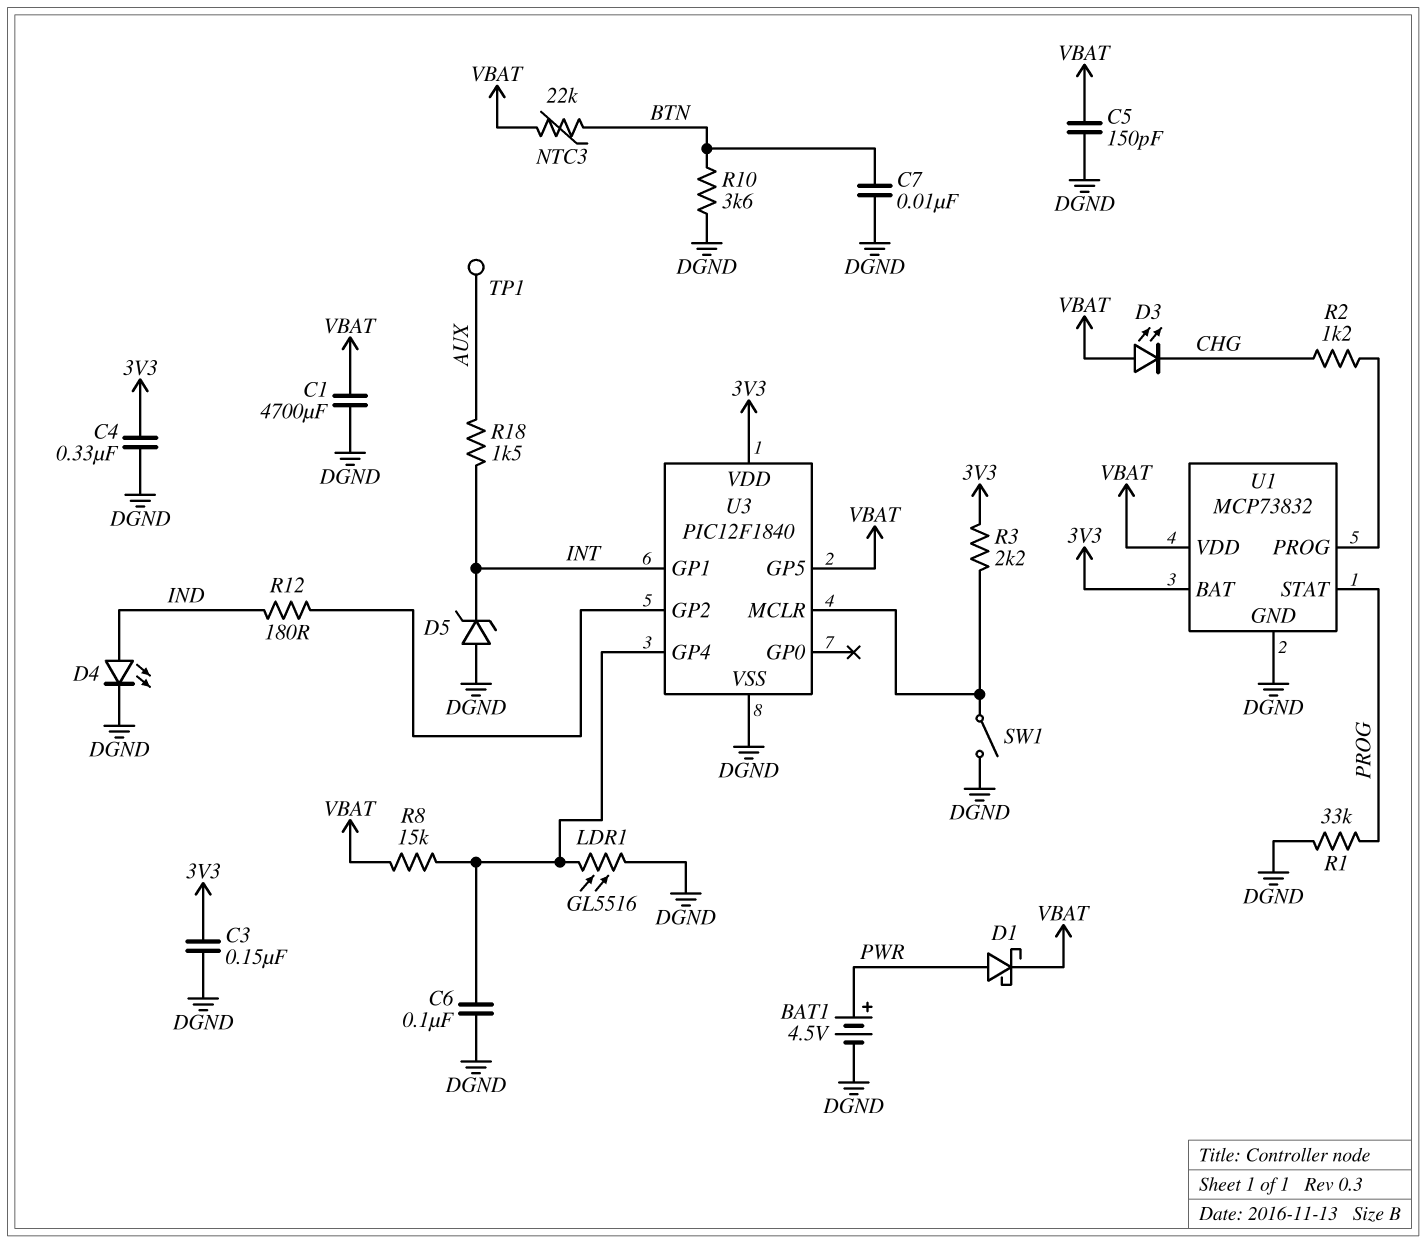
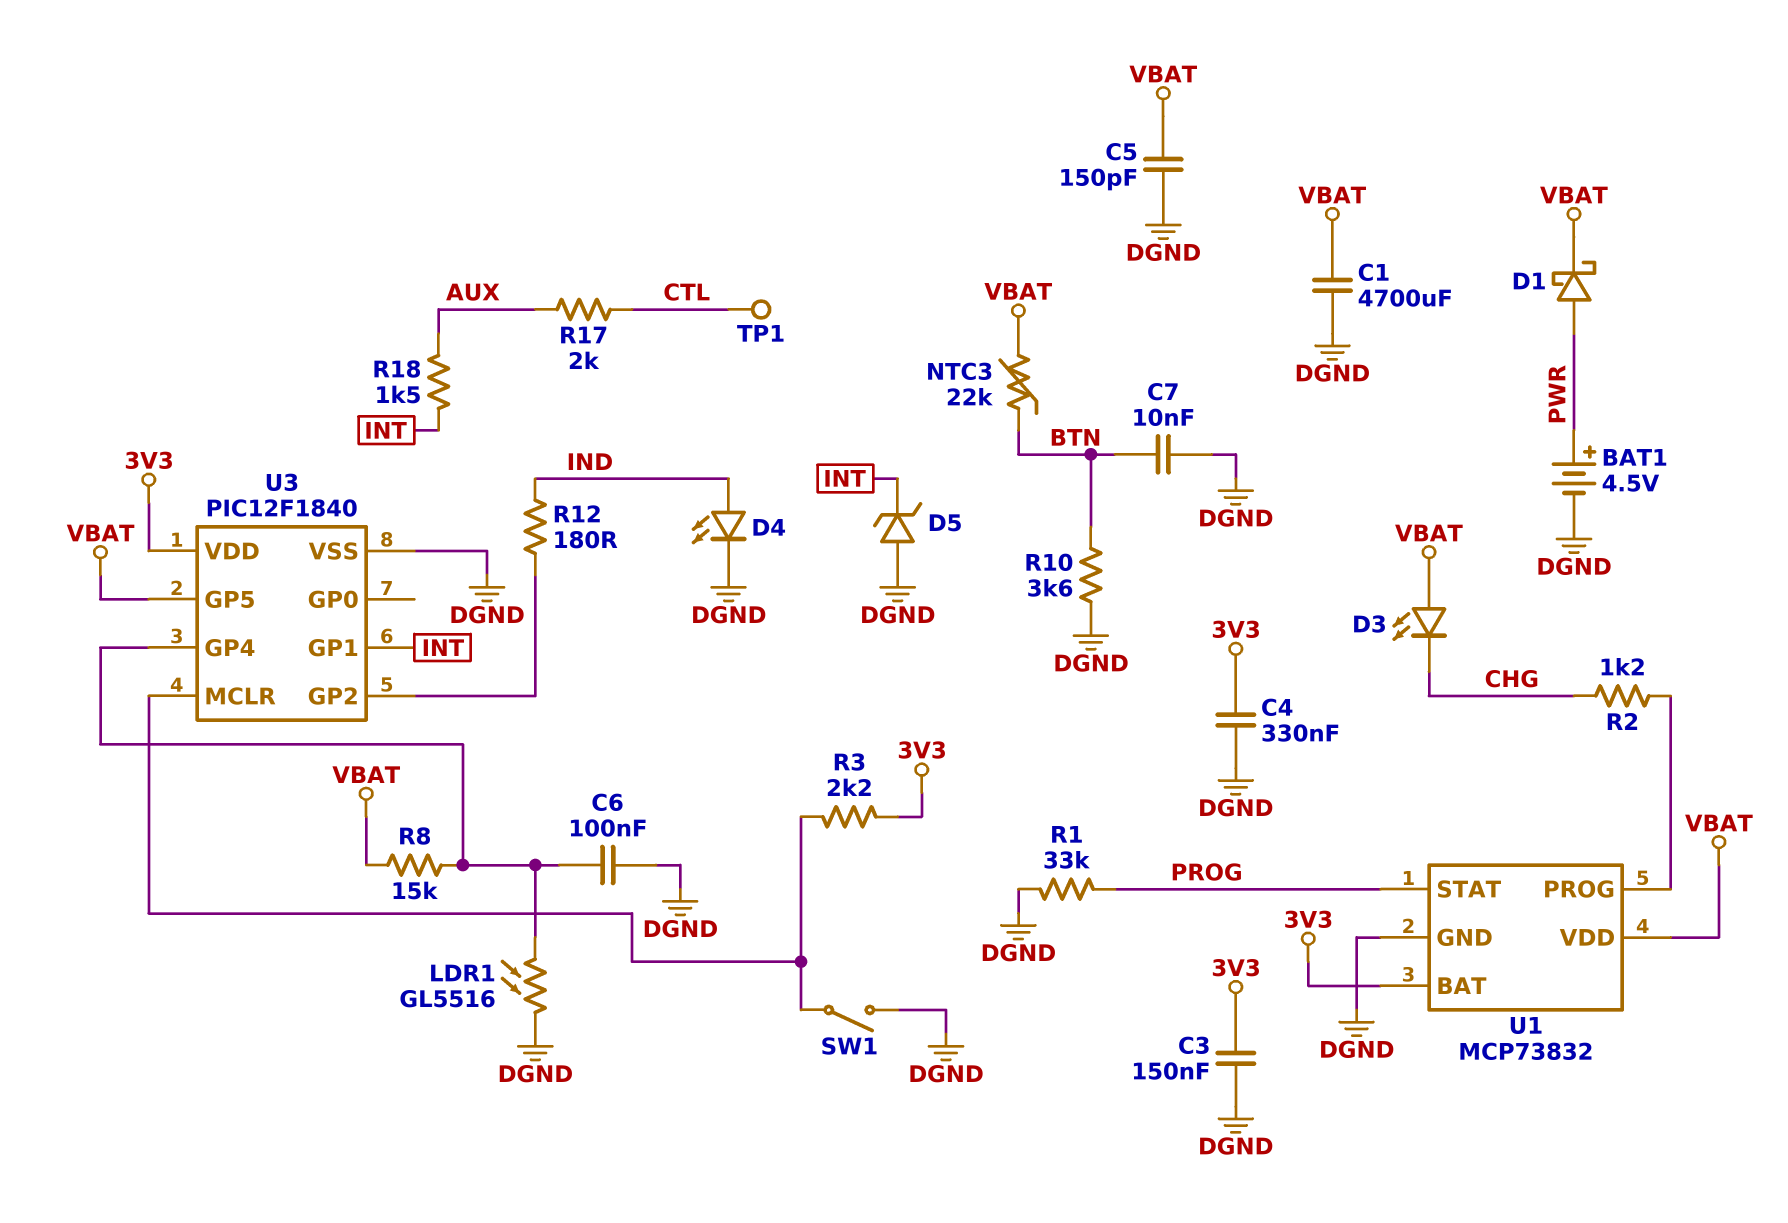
R17: none -> 2k (AUX, CTL)
TP1: test point (AUX) -> test point (CTL)

